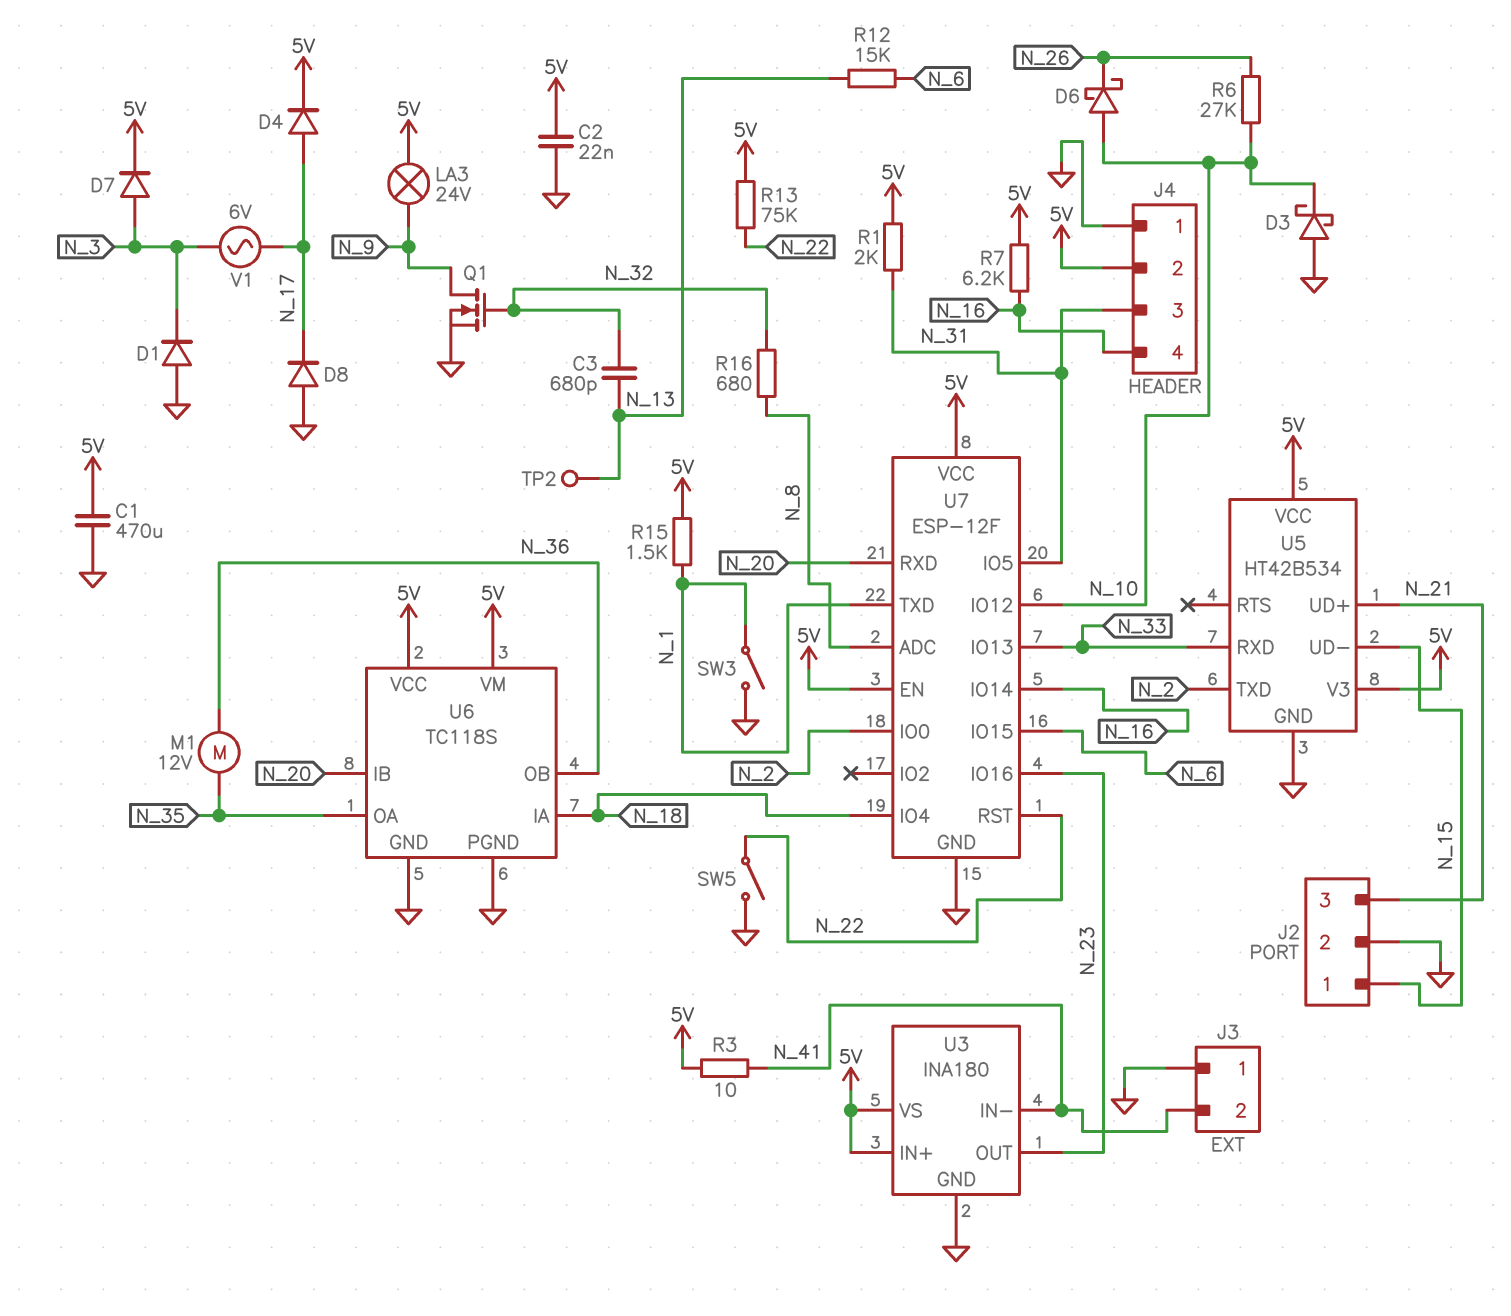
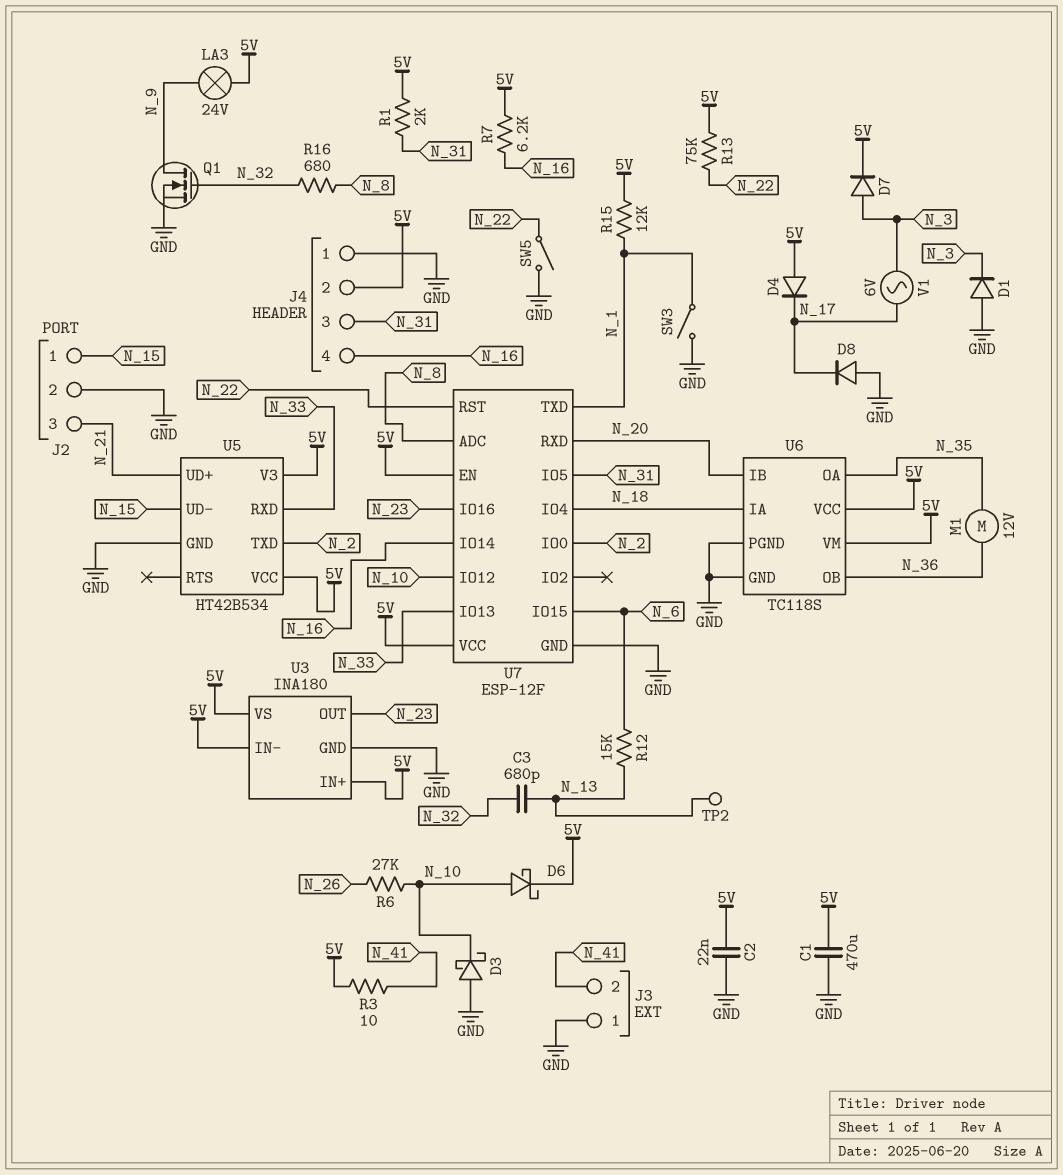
D4: diode (A N_17, K 5V) -> diode (A 5V, K N_17)
D6: schottky (A N_10, K N_26) -> schottky (A N_10, K 5V)
R15: 1.5k (5V, N_1) -> 12k (5V, N_1)
U3 pin IN-: N_41 -> 5V

